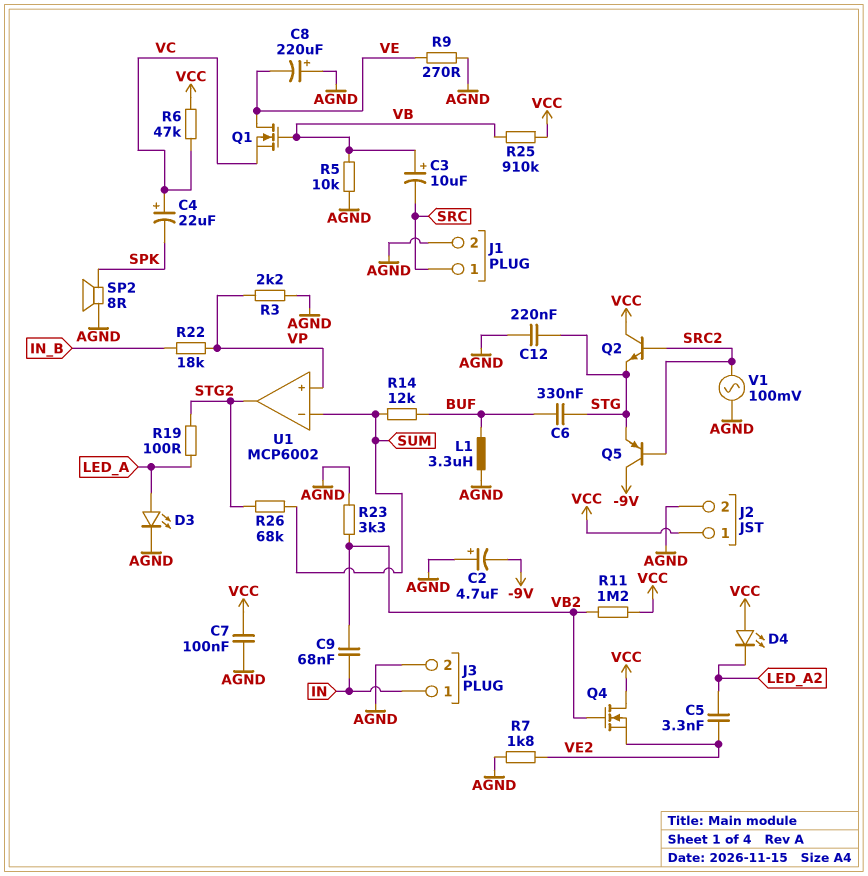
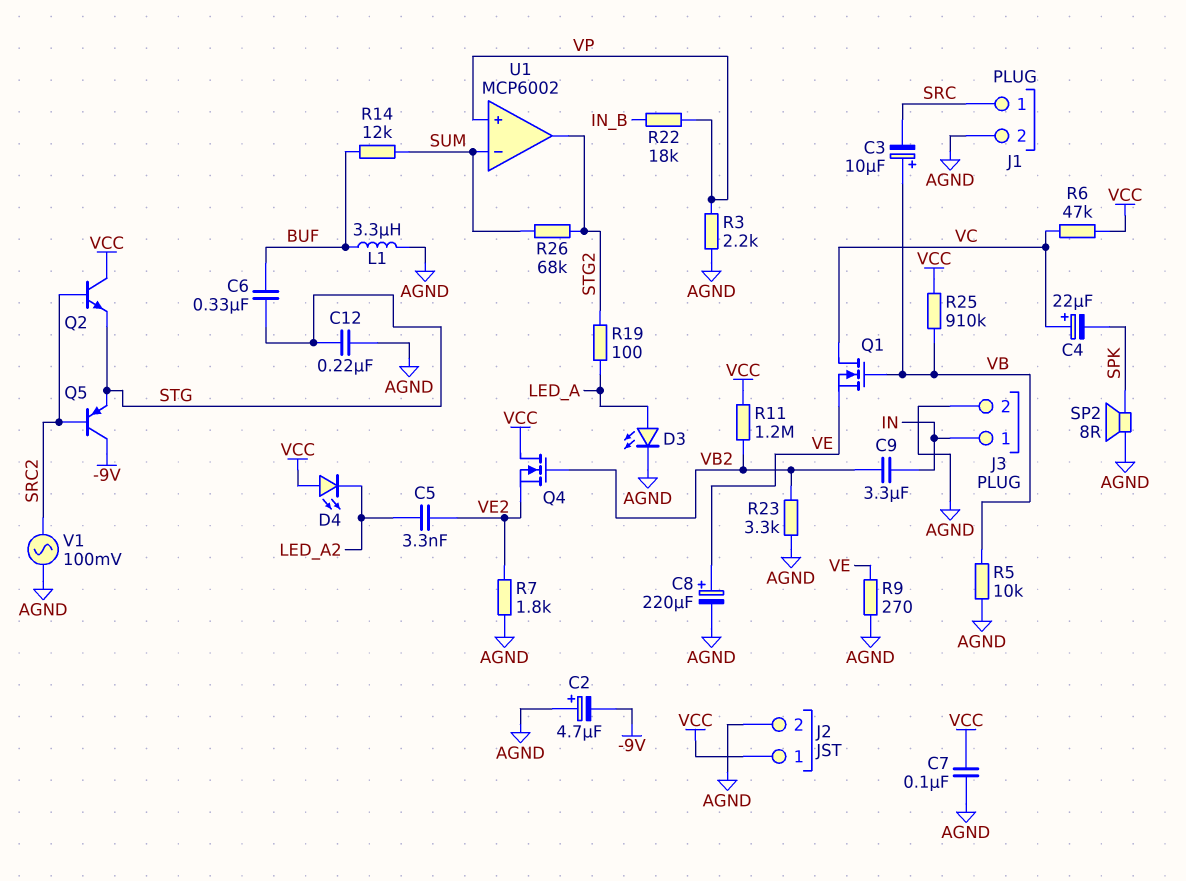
C8: 220uF (plus AGND, minus VE) -> 220uF (plus VE, minus AGND)
C9: 68nF (IN, VB2) -> 3.3uF (IN, VB2)
Q1: NMOS (G VB, D VE, S VC) -> NMOS (G VB, D VC, S VE)

